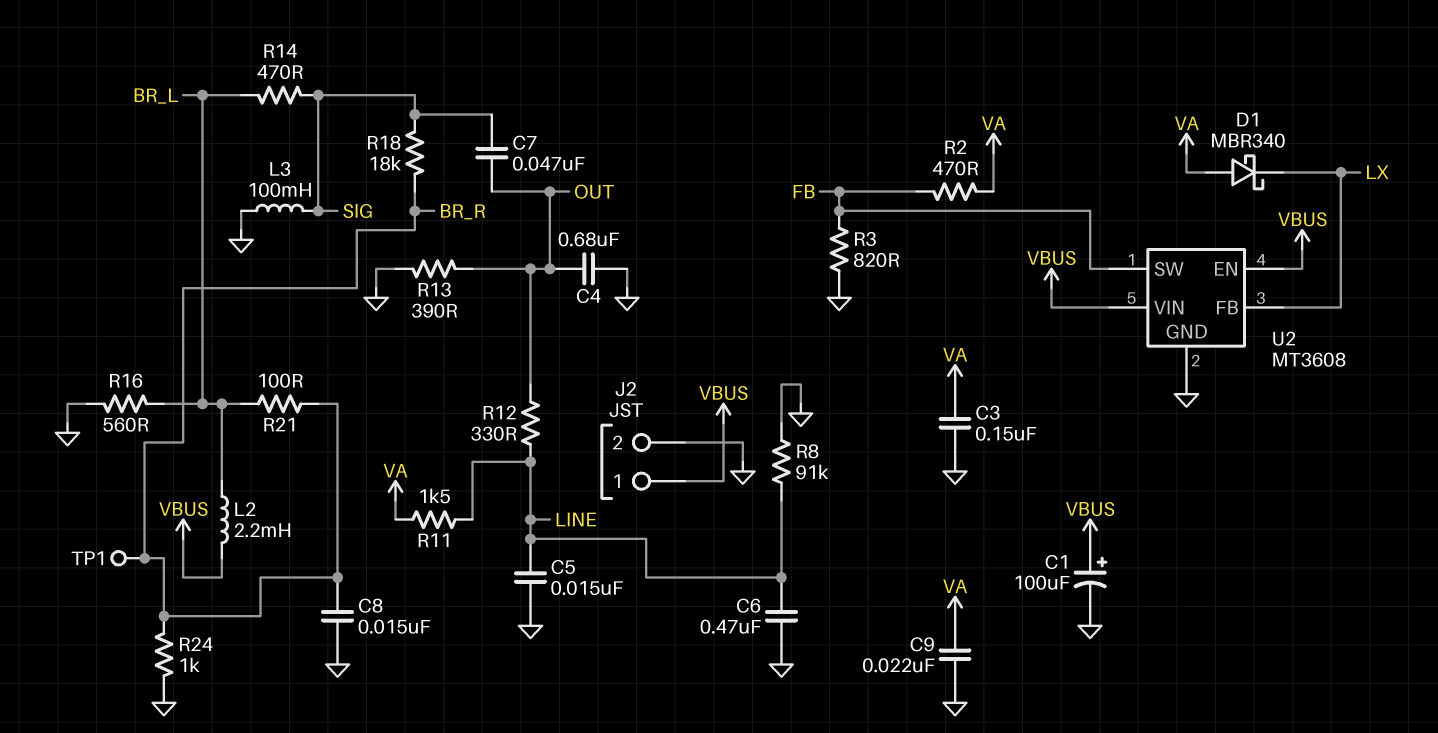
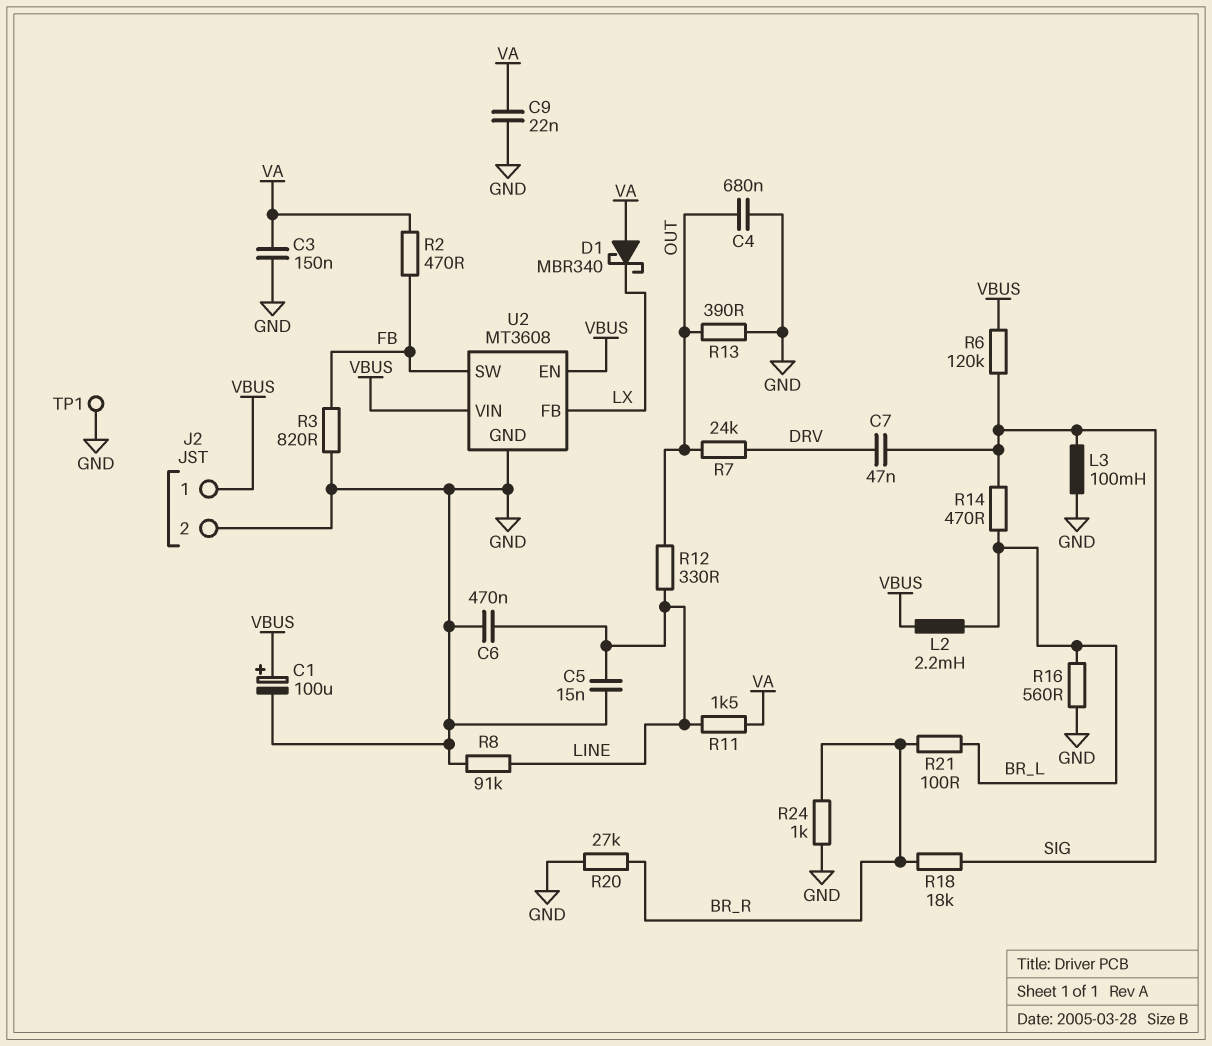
C7: 47nF (OUT, SIG) -> 47nF (DRV, SIG)
C8: 15nF (BR_R, GND) -> none
R6: none -> 120k (SIG, VBUS)
R7: none -> 24k (DRV, OUT)
R20: none -> 27k (BR_R, GND)
TP1: test point (BR_R) -> test point (GND)

